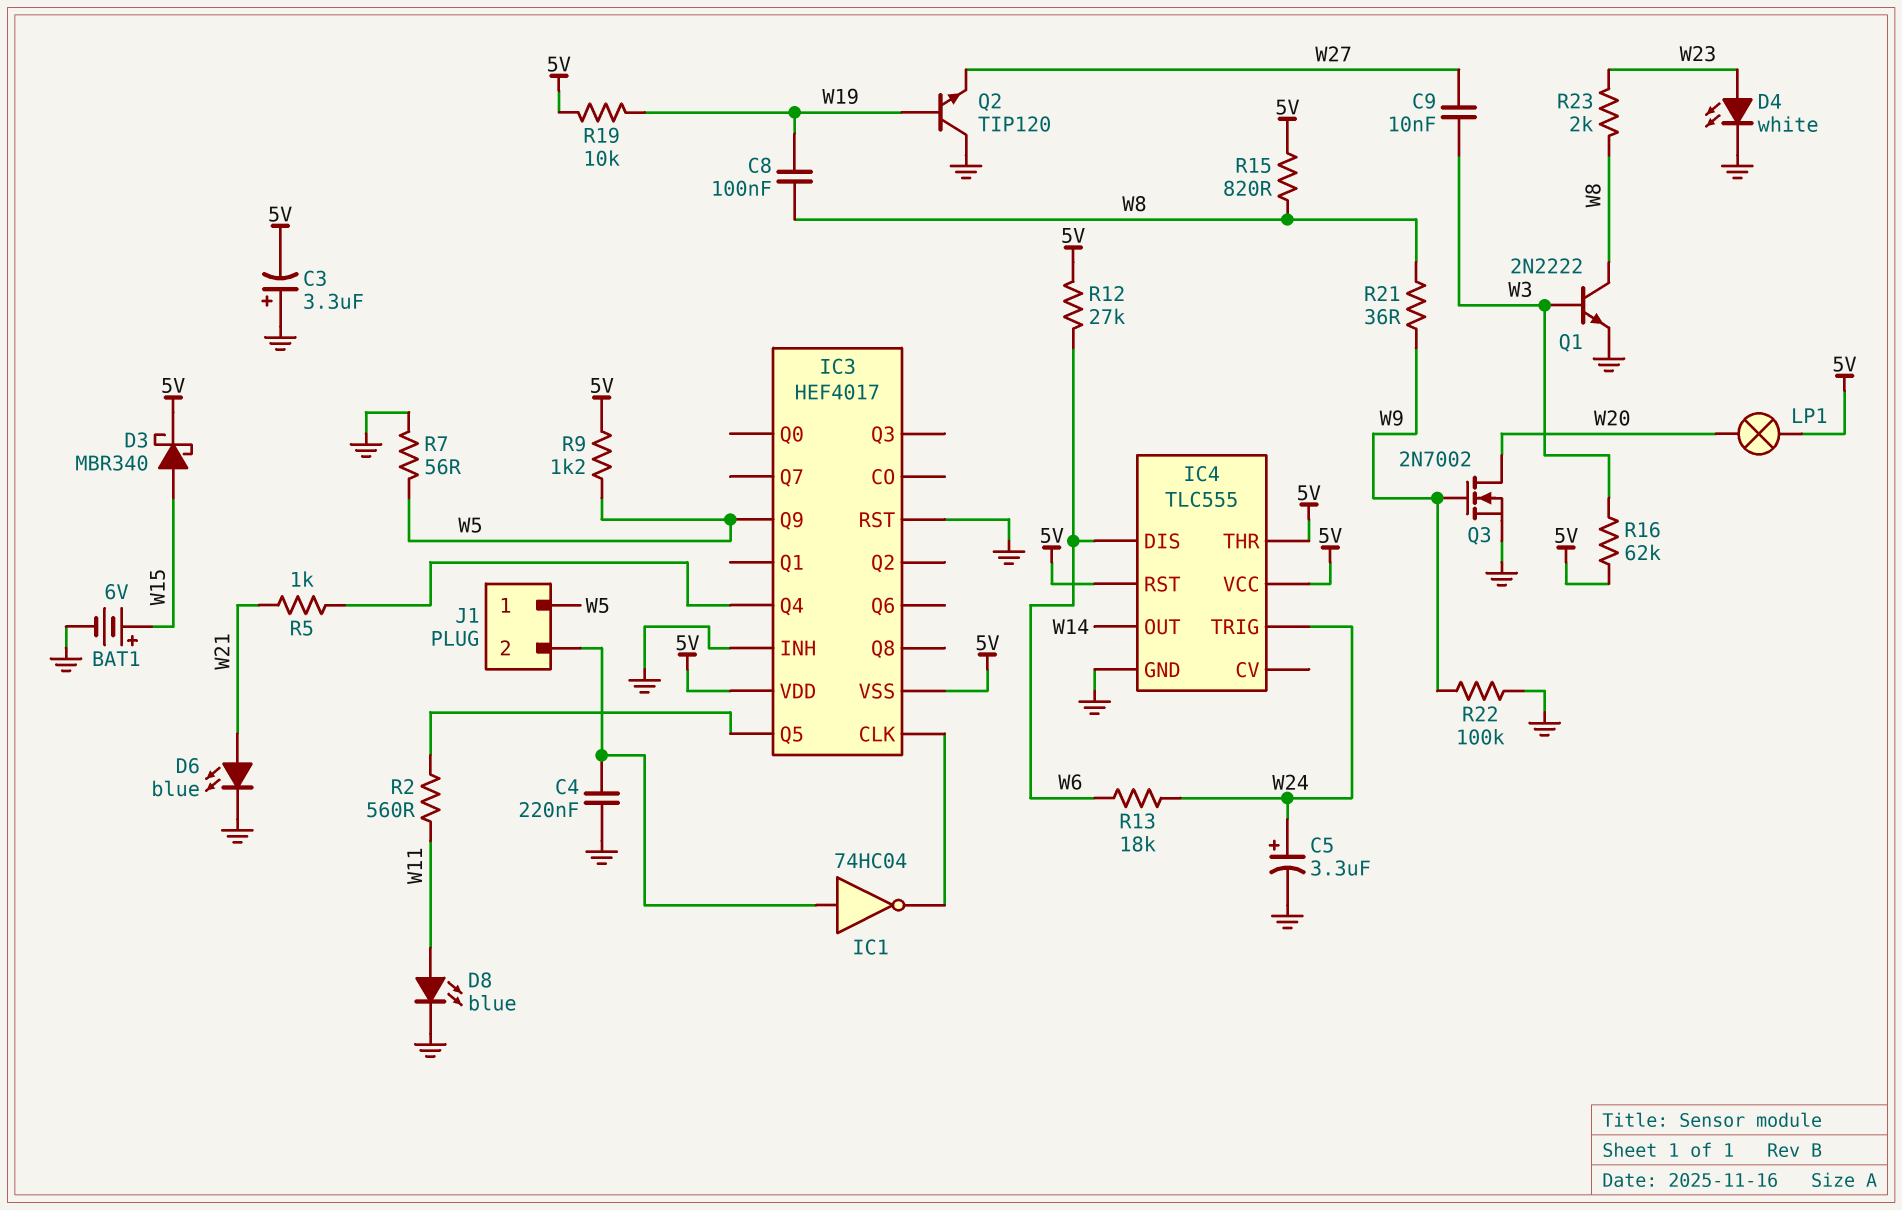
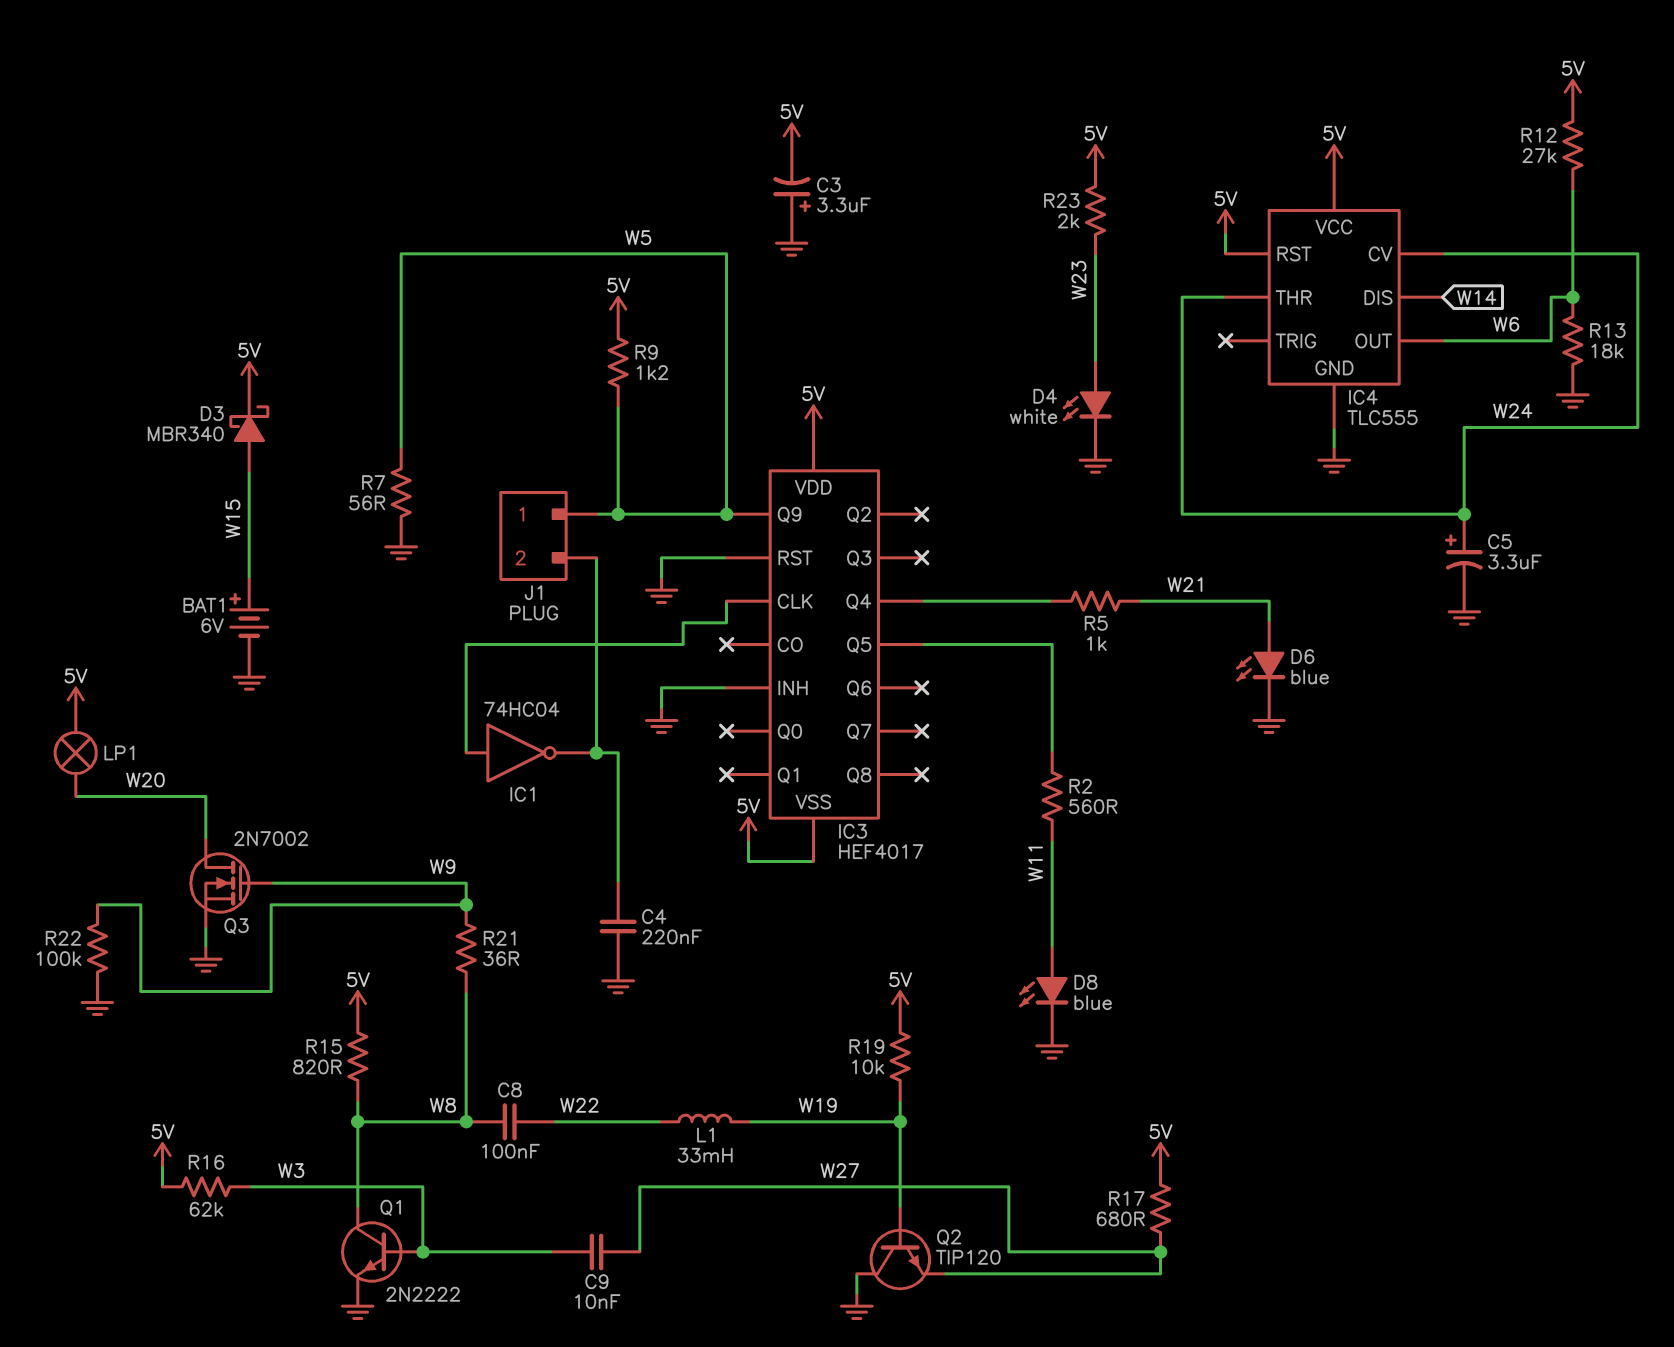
C8: 100nF (W8, W19) -> 100nF (W8, W22)
IC1: NOT 74HC04 (in J1/2, out IC3/CLK) -> NOT 74HC04 (in IC3/CLK, out J1/2)
IC4 pin CV: none -> W24
IC4 pin DIS: W6 -> W14
IC4 pin OUT: W14 -> W6
IC4 pin THR: 5V -> W24
IC4 pin TRIG: W24 -> none
L1: none -> 33mH (W19, W22)
R13: 18k (W6, W24) -> 18k (GND, W6)
R17: none -> 680 (5V, W27)
R23: 2k (W8, W23) -> 2k (5V, W23)

